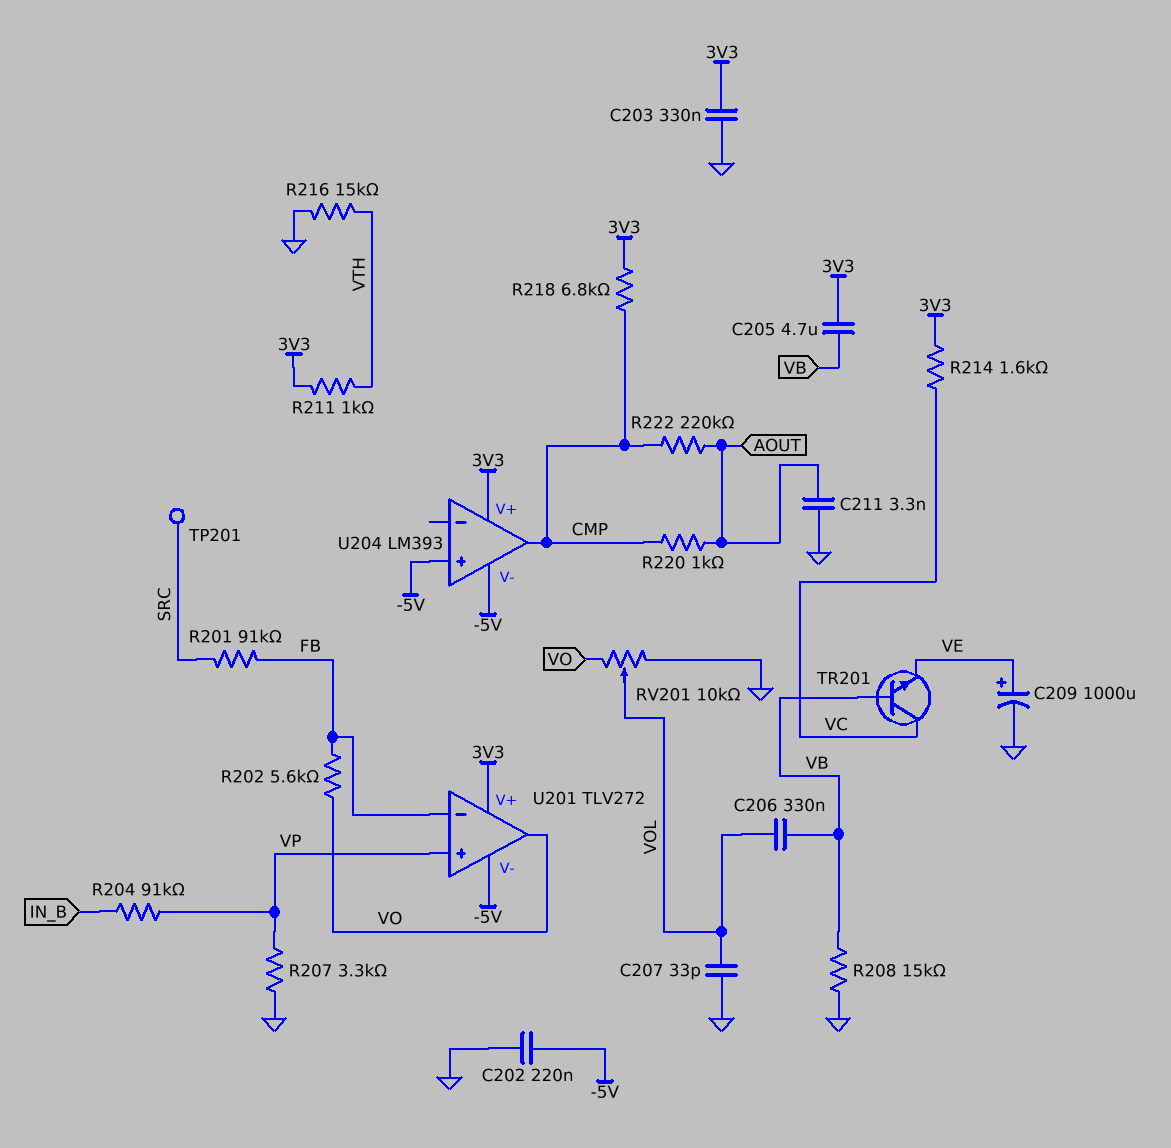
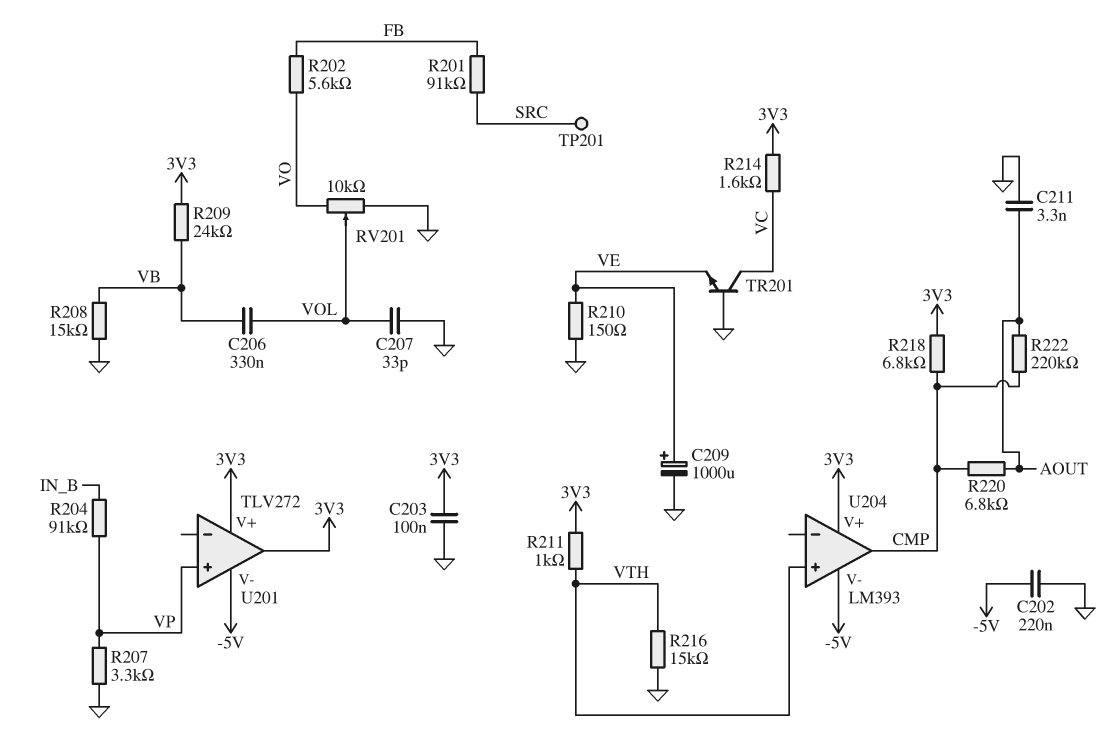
C203: 330nF (3V3, GND) -> 100nF (3V3, GND)
C205: 4.7uF (3V3, VB) -> none
R209: none -> 24k (3V3, VB)
R210: none -> 150 (GND, VE)
R220: 1k (AOUT, CMP) -> 6.8k (AOUT, CMP)
TR201: NPN (B VB, C VC, E VE) -> NPN (B GND, C VC, E VE)
U201 pin in-: FB -> none
U201 pin out: VO -> 3V3
U204 pin in+: -5V -> VTH

